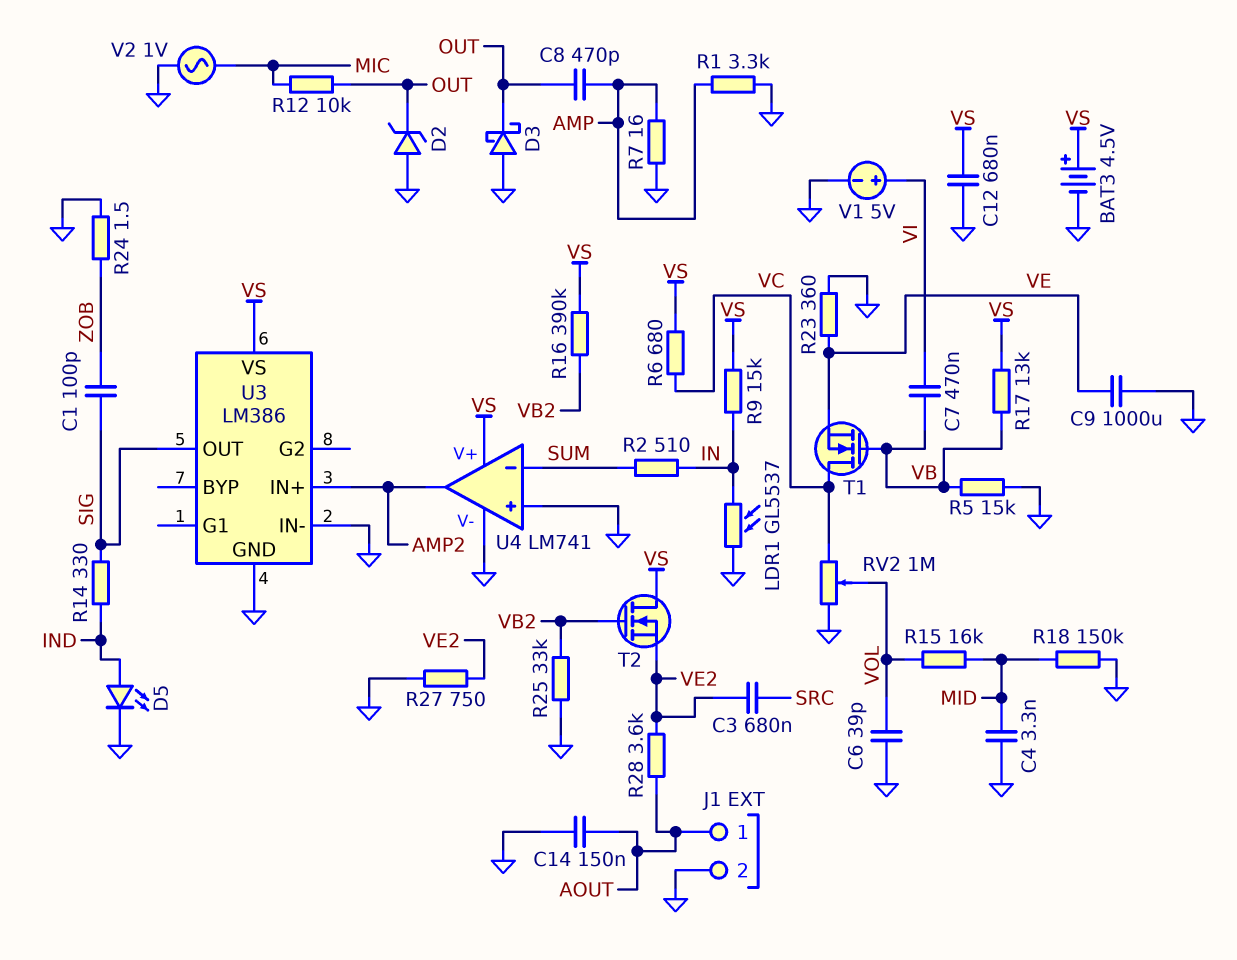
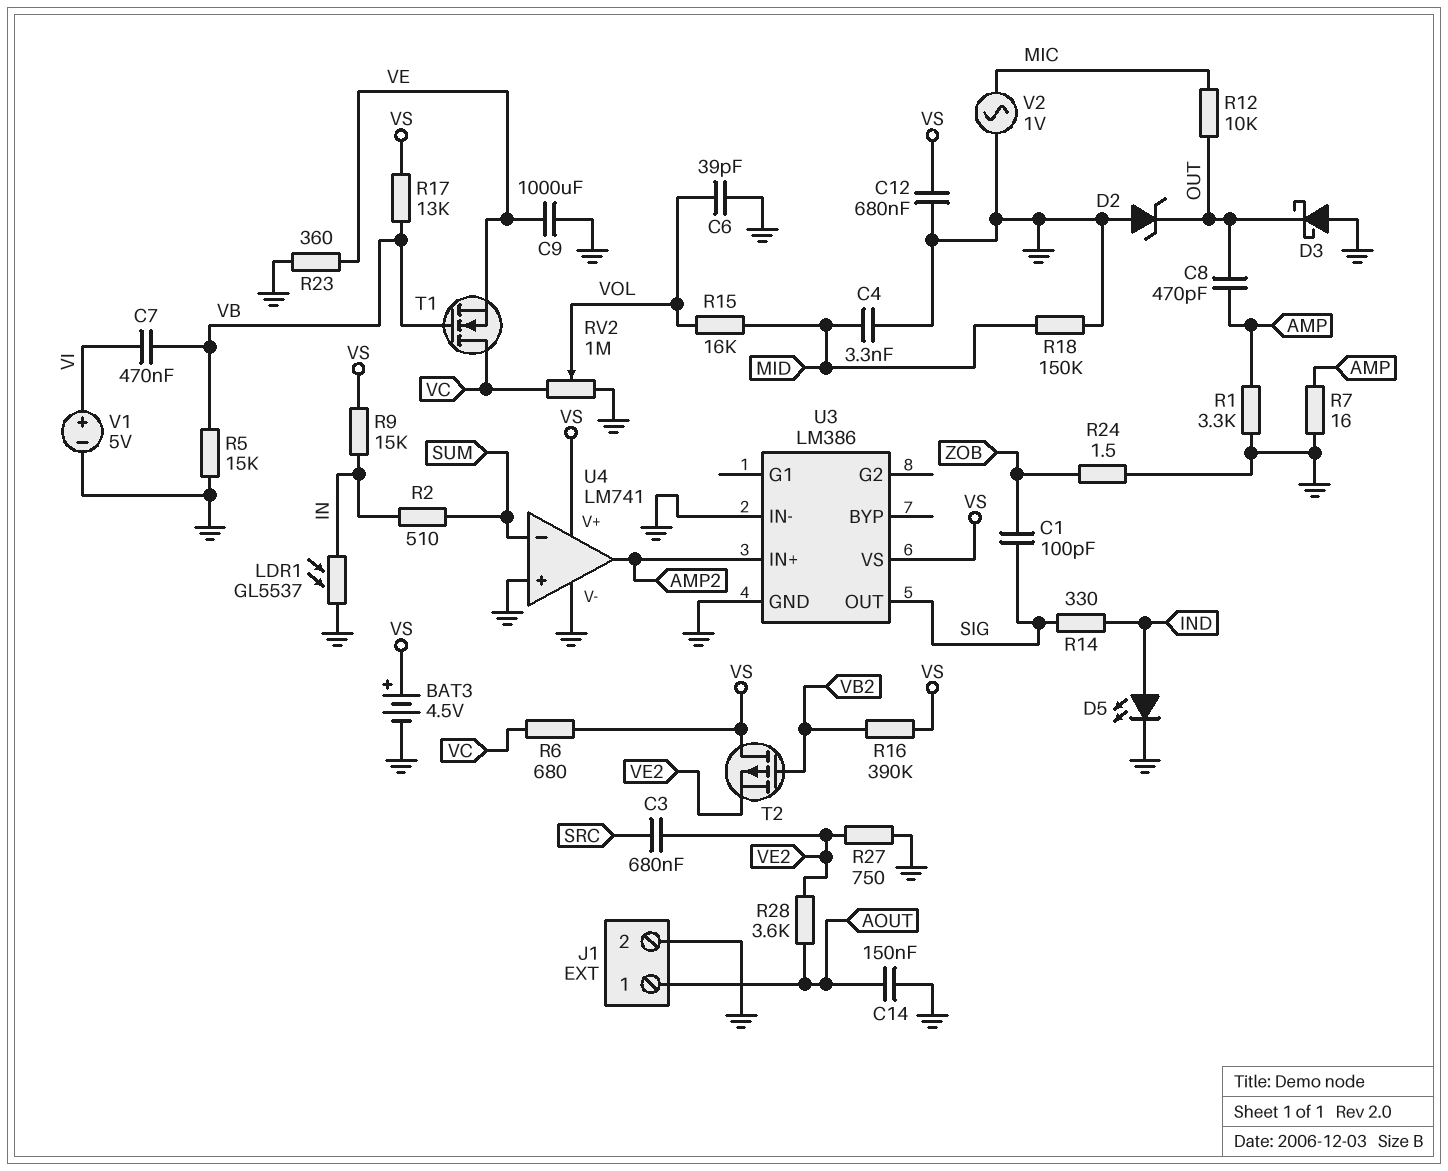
R25: 33k (GND, VB2) -> none
T2: NMOS (G VB2, D VS, S VE2) -> PMOS (G VB2, D VS, S VE2)

